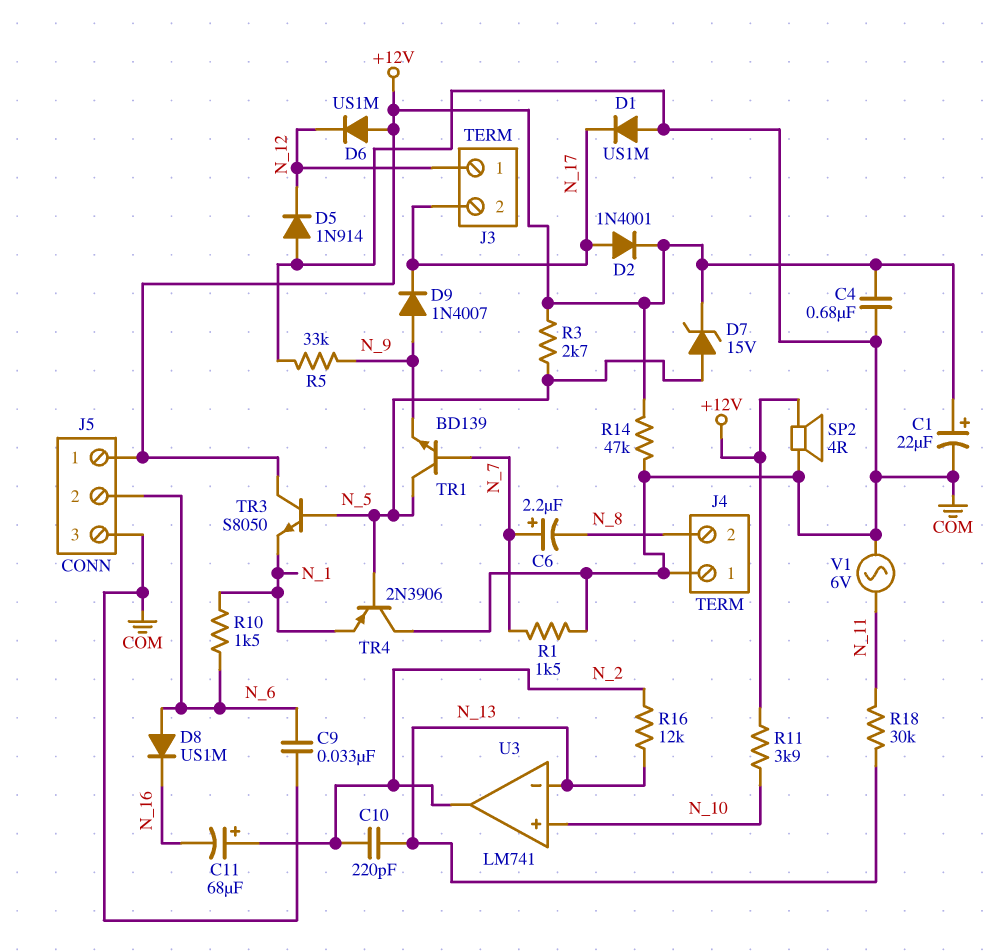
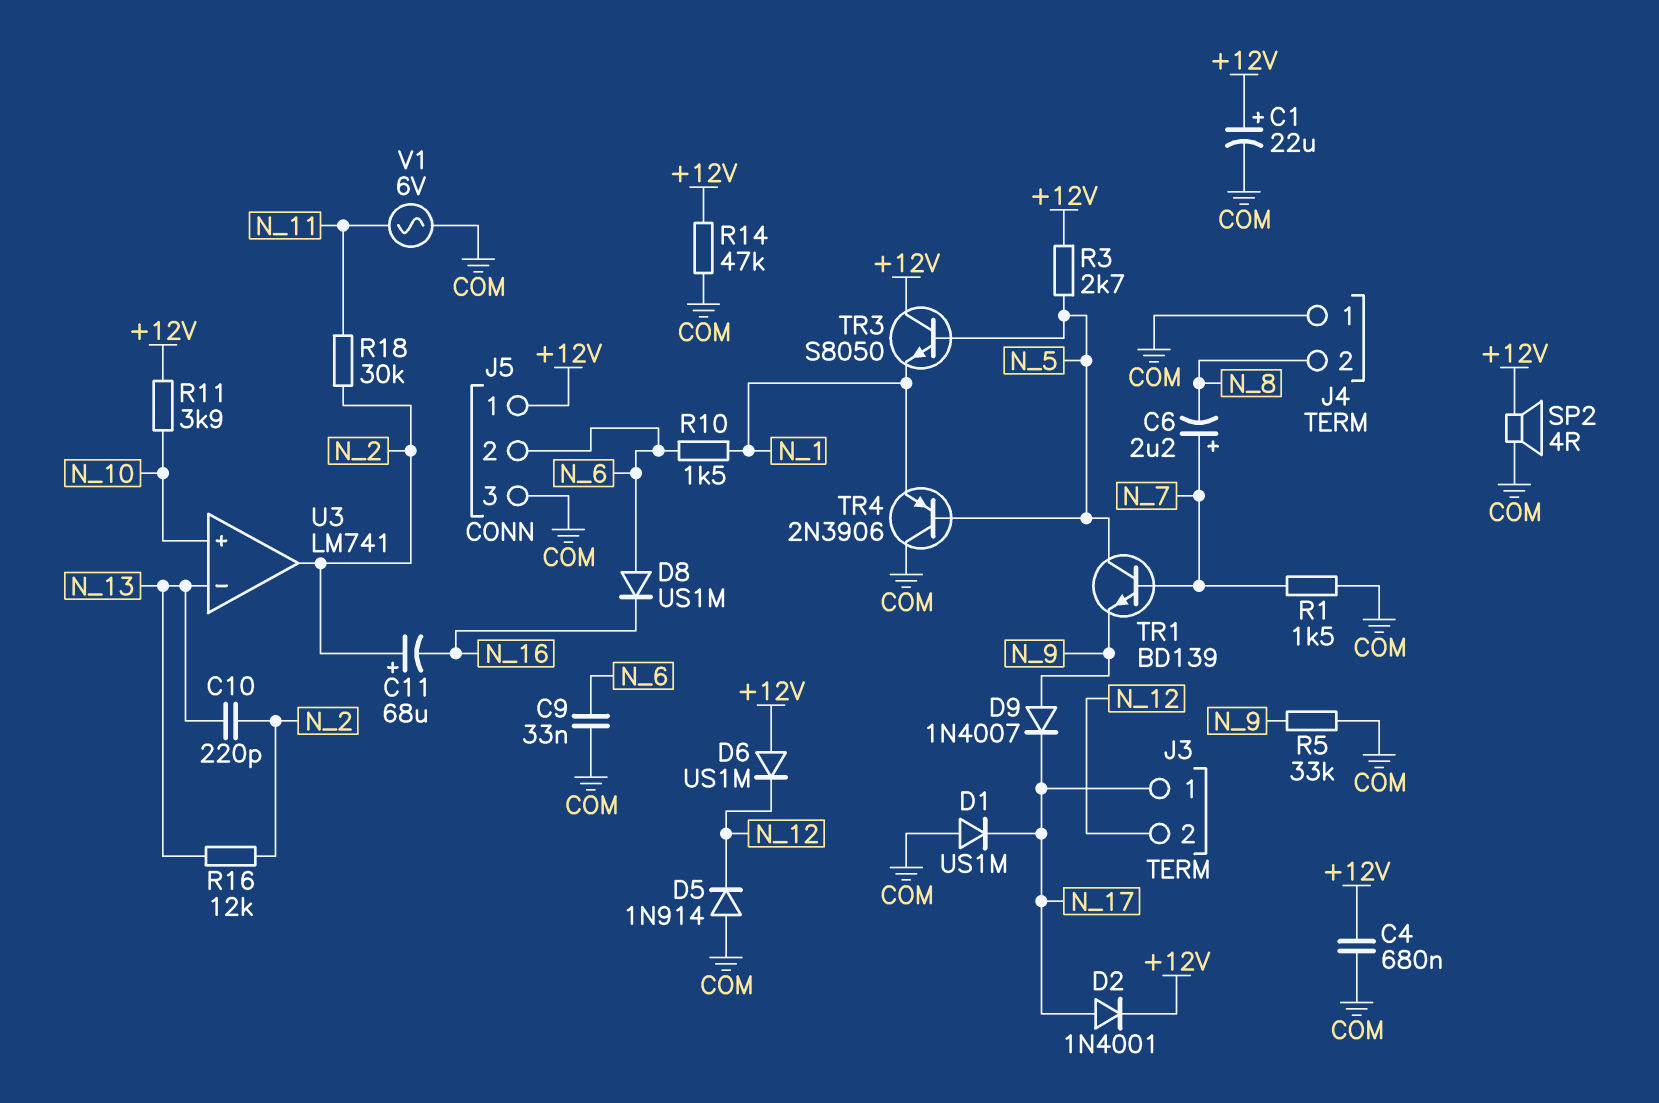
D7: zener 15V (A N_5, K +12V) -> none
J3 pin 1: N_12 -> N_17
J3 pin 2: N_17 -> N_12
R18: 30k (N_11, N_13) -> 30k (N_2, N_11)

